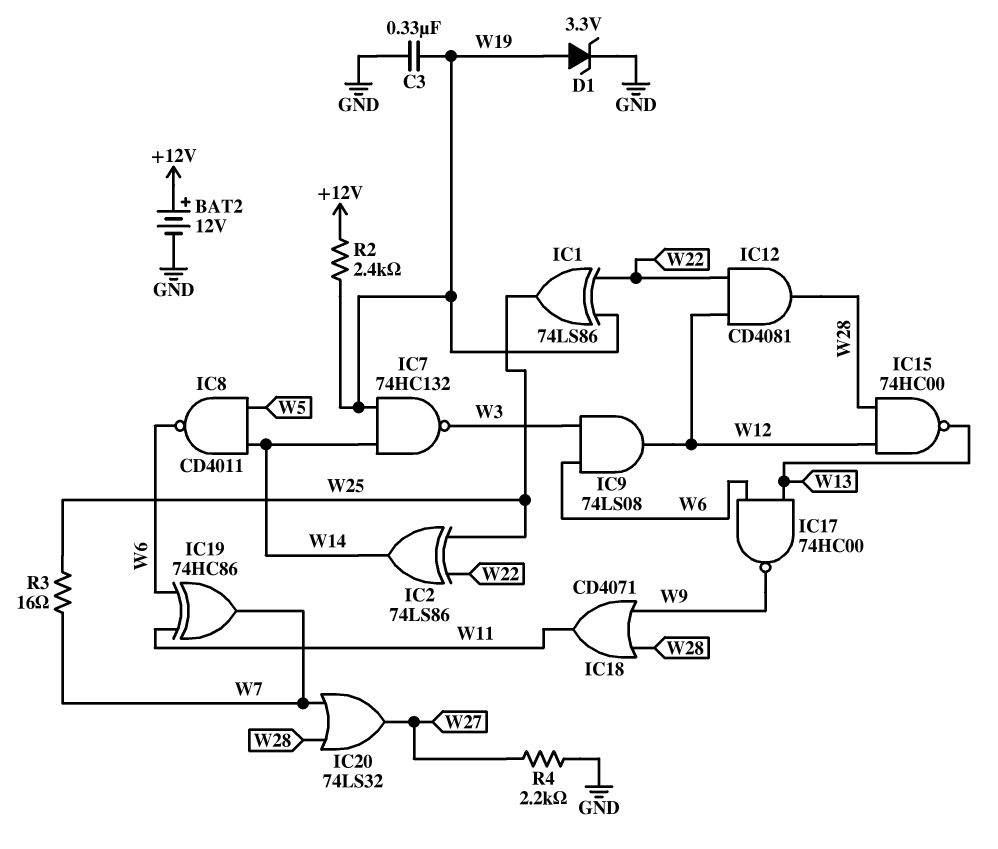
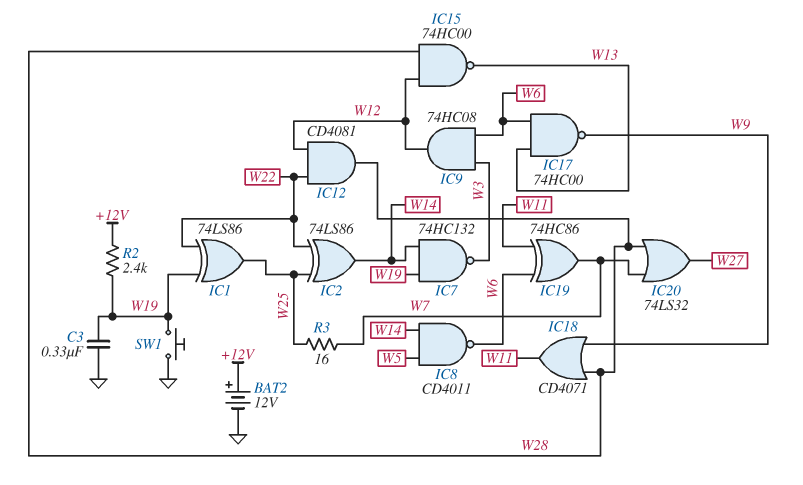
D1: zener 3.3V (A W19, K GND) -> none
IC9: AND 74LS08 (in W3, in W6, out W12) -> AND 74HC08 (in W3, in W6, out W12)
R4: 2.2k (GND, W27) -> none
SW1: none -> button (GND, W19)

